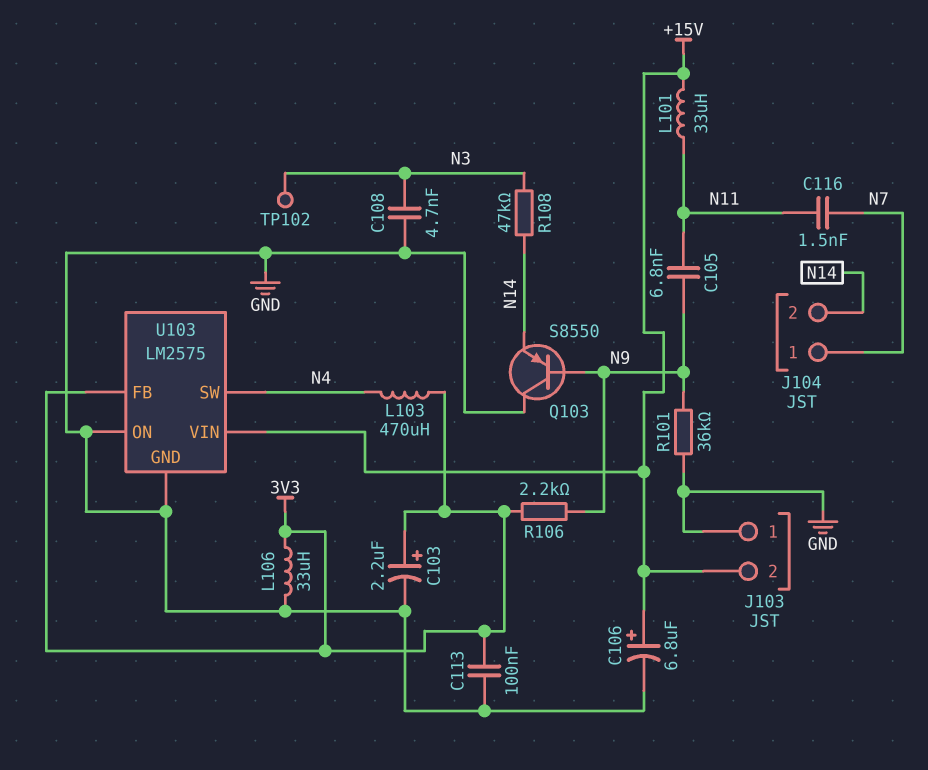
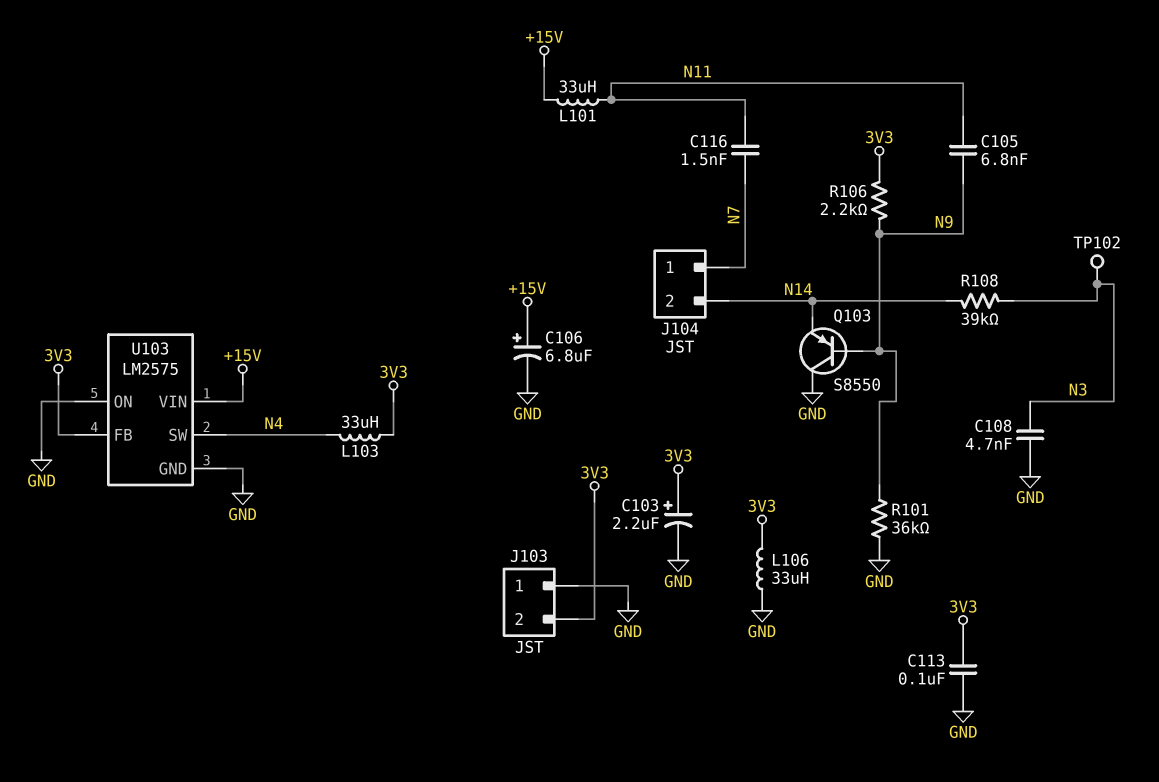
J103 pin 2: +15V -> 3V3
L103: 470uH (3V3, N4) -> 33uH (3V3, N4)
R108: 47k (N3, N14) -> 39k (N3, N14)

